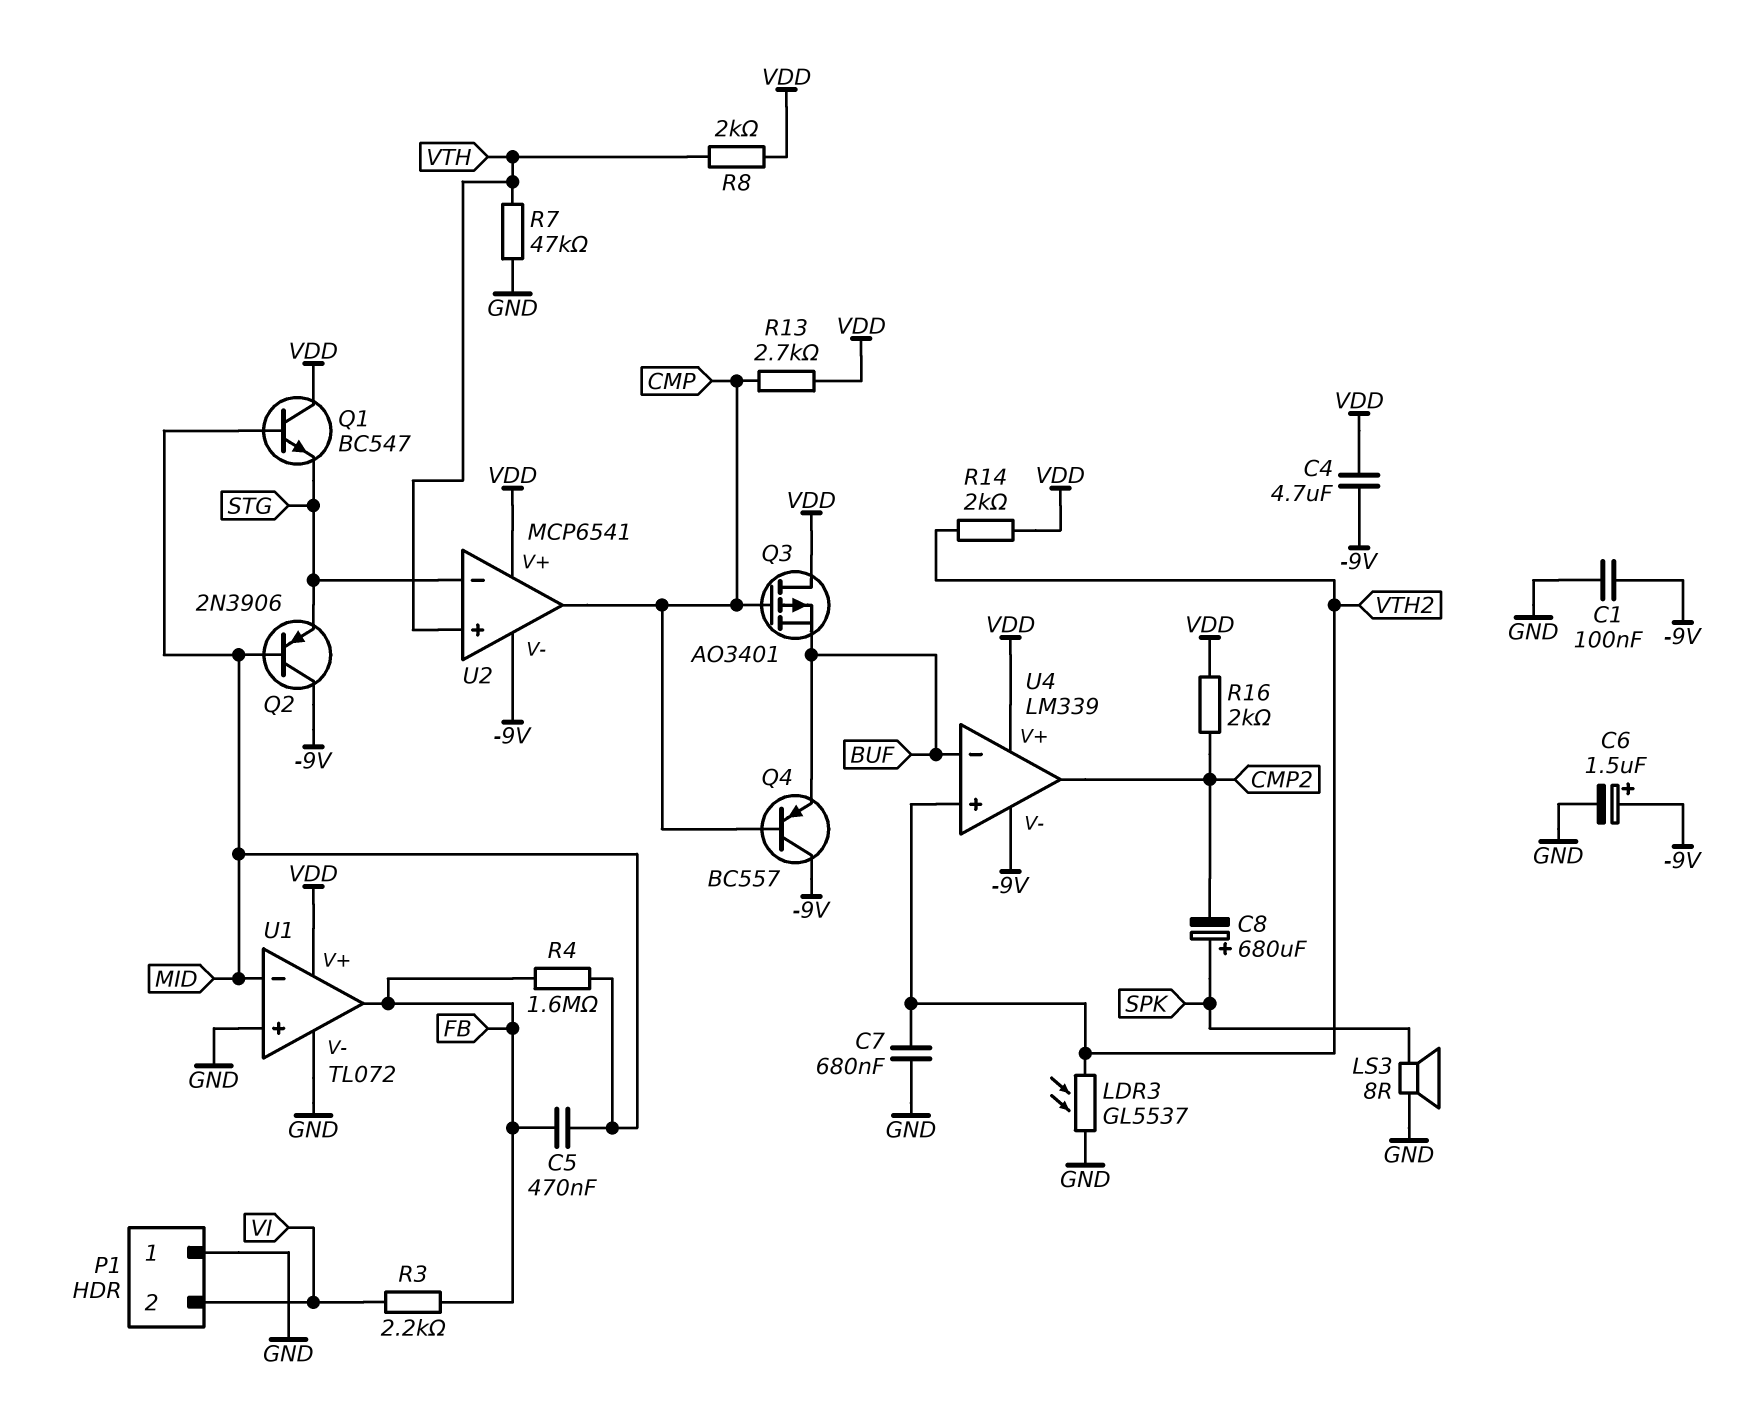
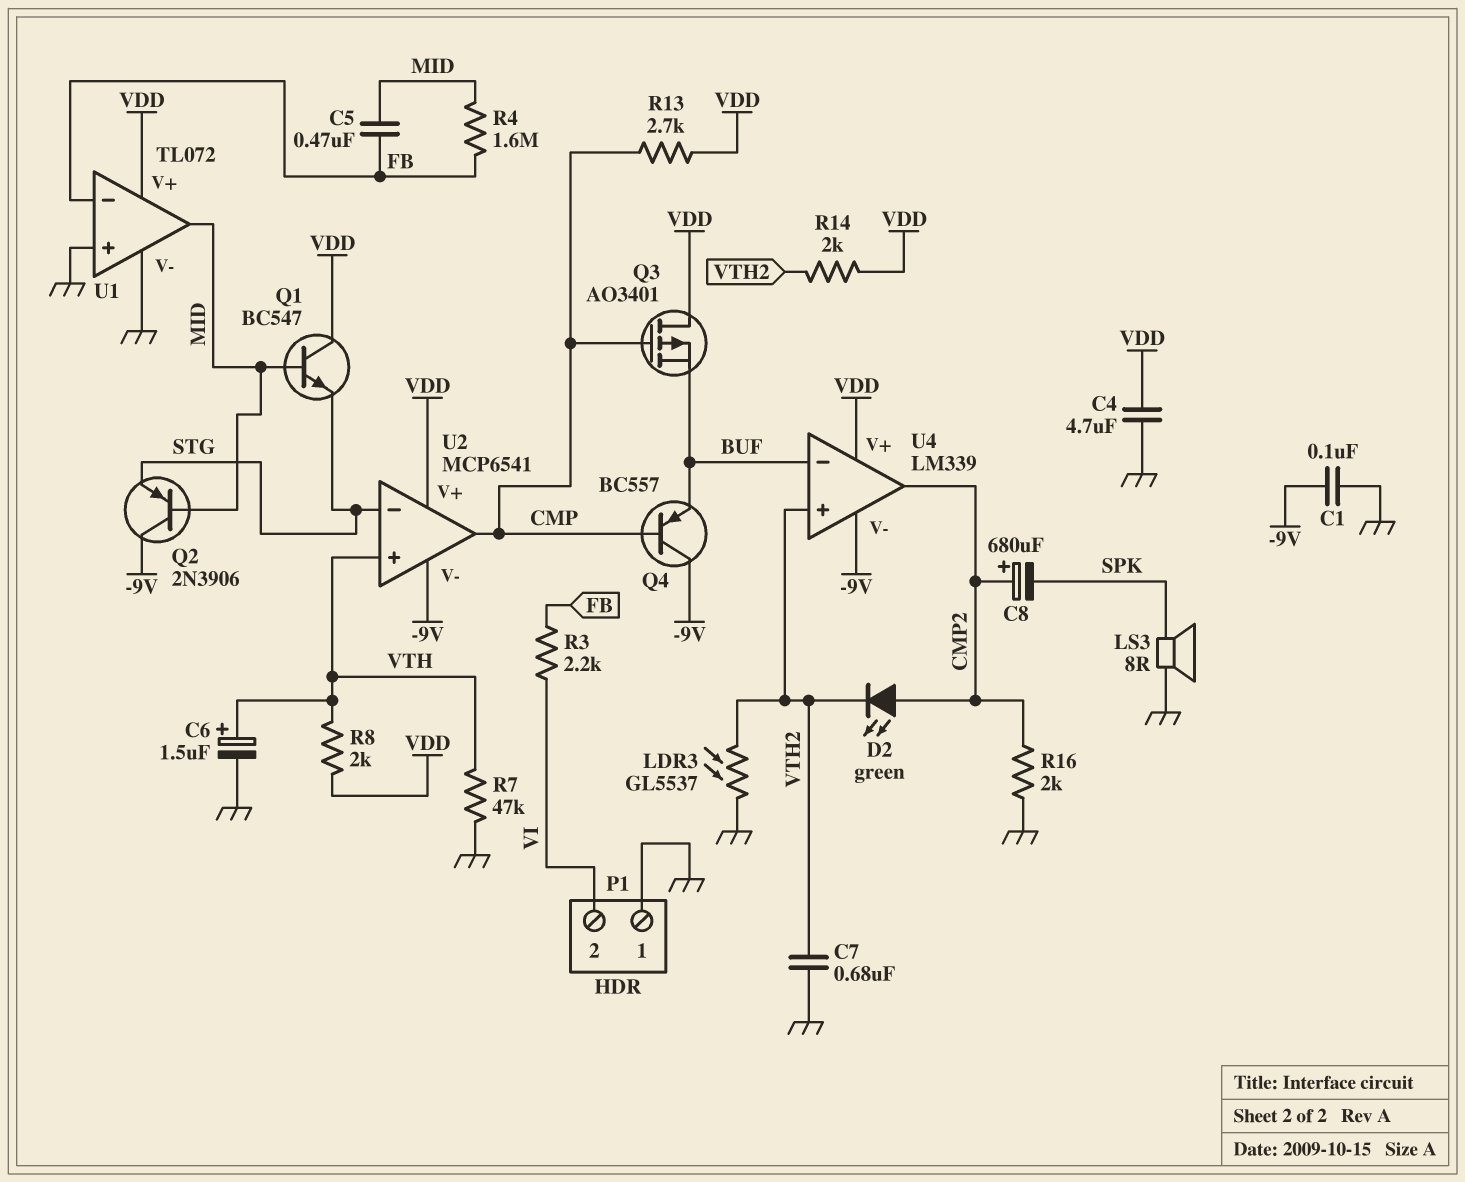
C4: 4.7uF (-9V, VDD) -> 4.7uF (GND, VDD)
C6: 1.5uF (plus -9V, minus GND) -> 1.5uF (plus VTH, minus GND)
C8: 680uF (plus SPK, minus CMP2) -> 680uF (plus CMP2, minus SPK)
D2: none -> LED green (A CMP2, K VTH2)
R16: 2k (CMP2, VDD) -> 2k (CMP2, GND)
U1 pin in-: MID -> FB
U1 pin out: FB -> MID

